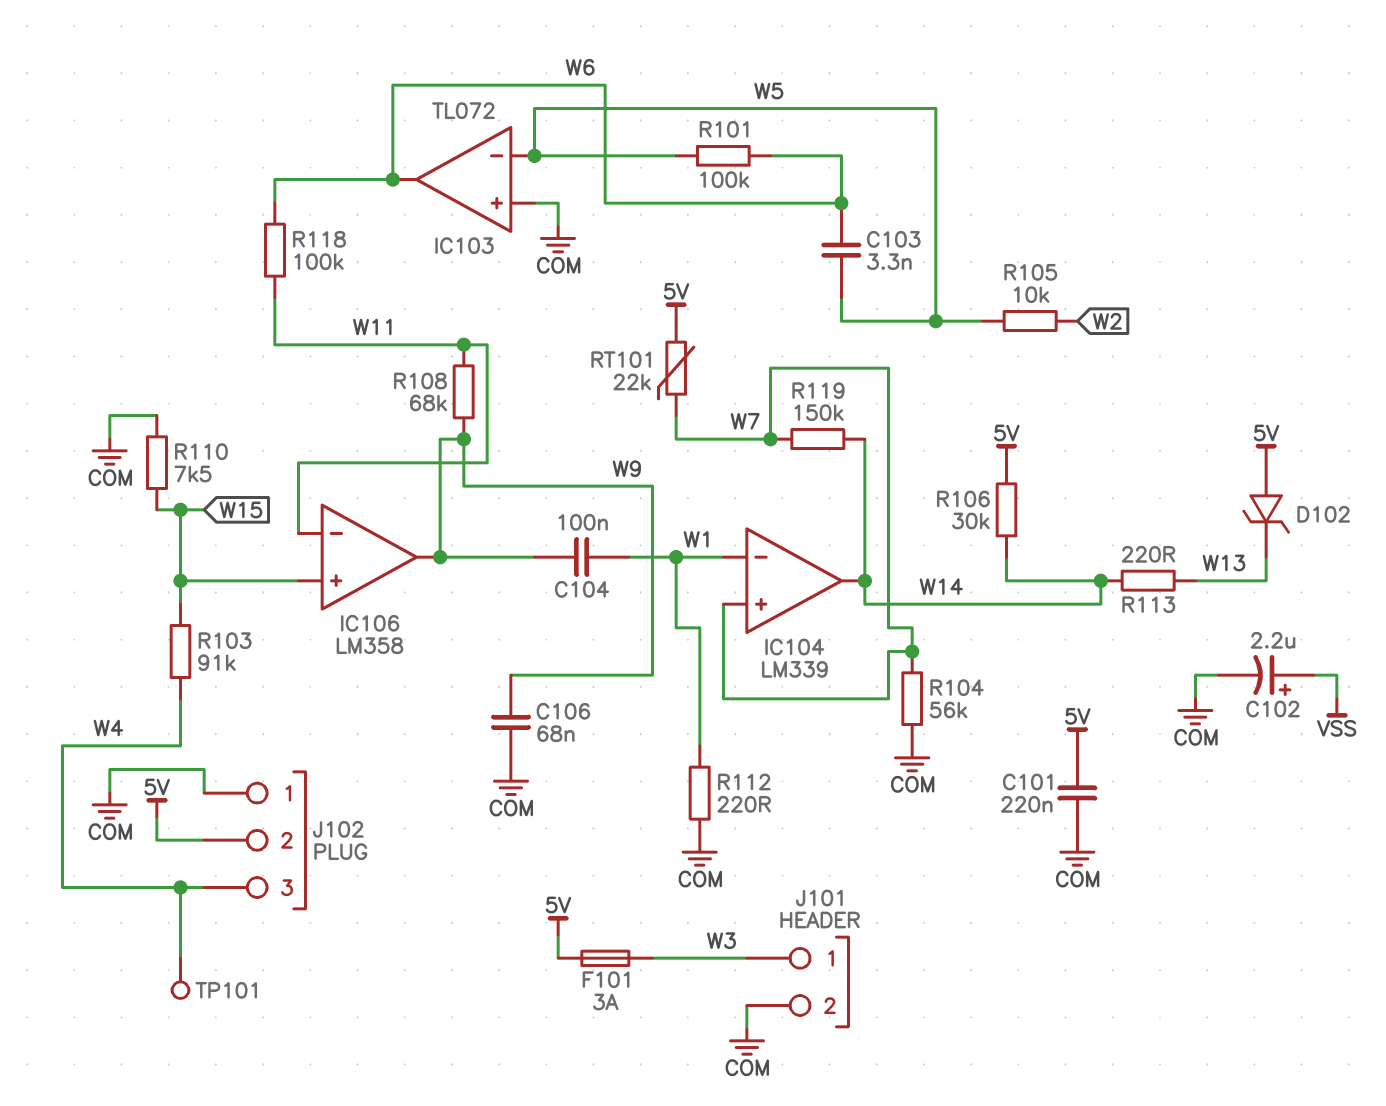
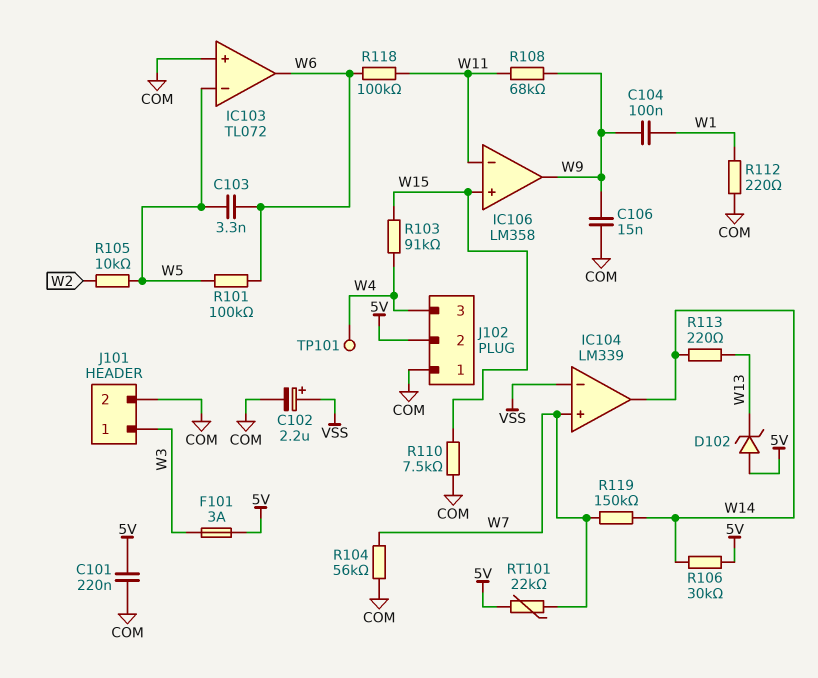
C106: 68nF (COM, W9) -> 15nF (COM, W9)
IC104 pin in-: W1 -> VSS

